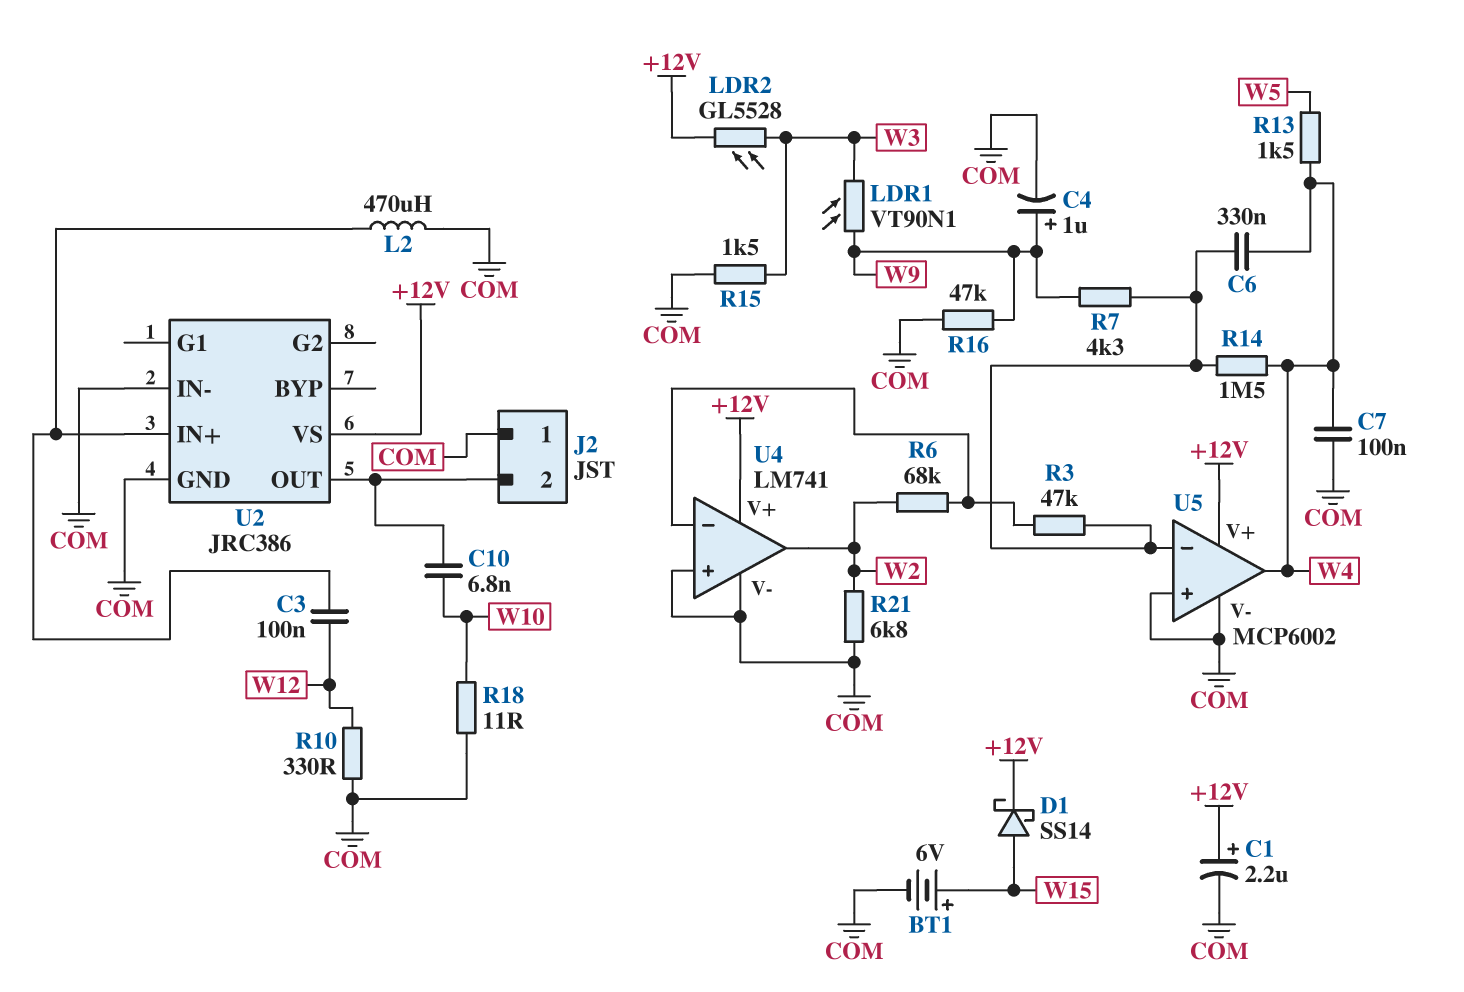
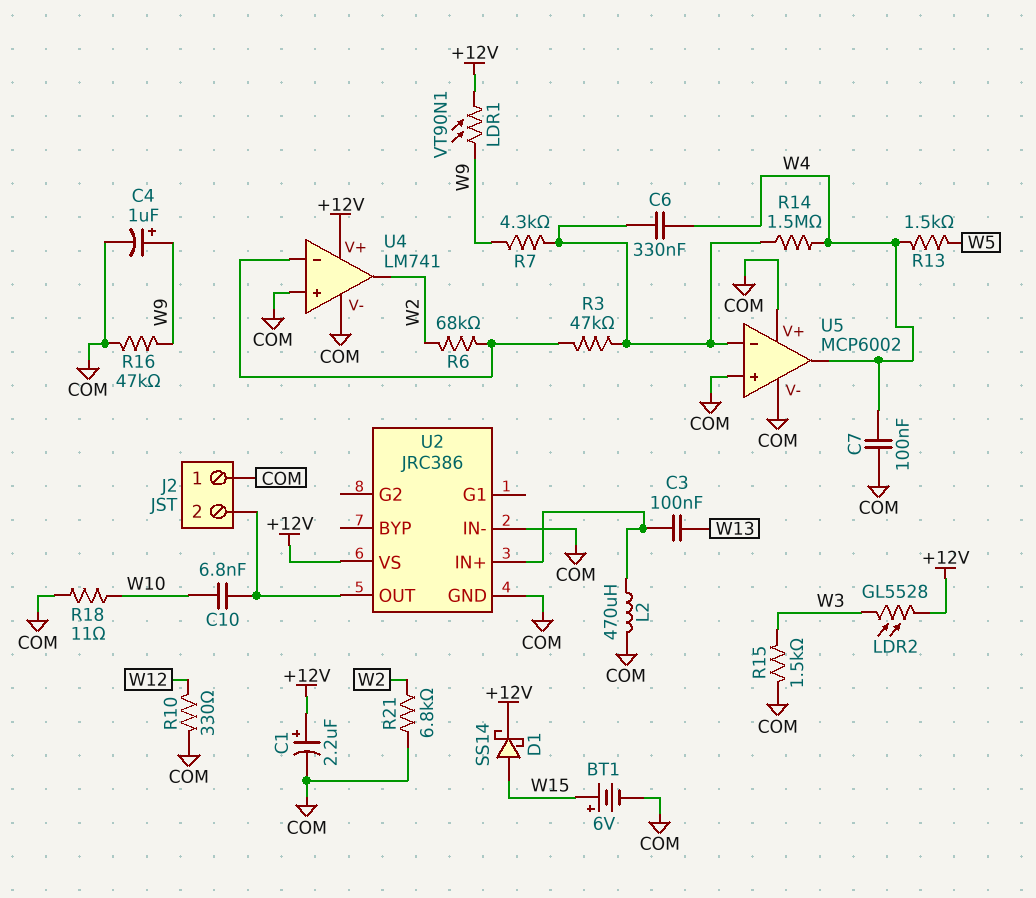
C3: 100nF (U2/IN+, W12) -> 100nF (U2/IN+, W13)
LDR1: VT90N1 (W3, W9) -> VT90N1 (+12V, W9)
U5 pin V+: +12V -> COM

